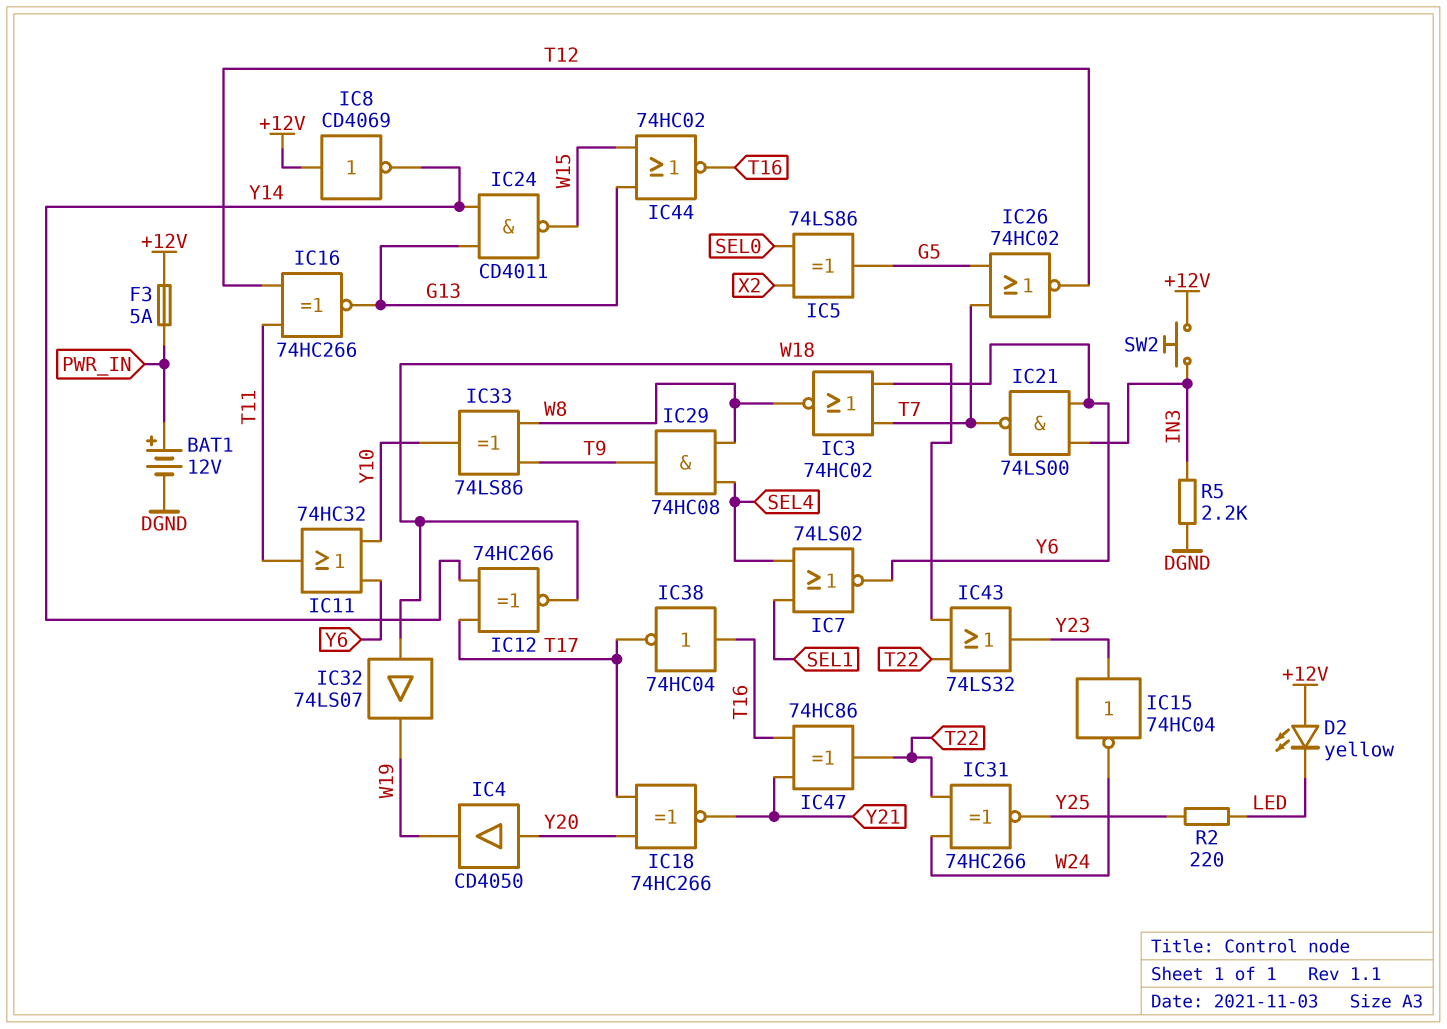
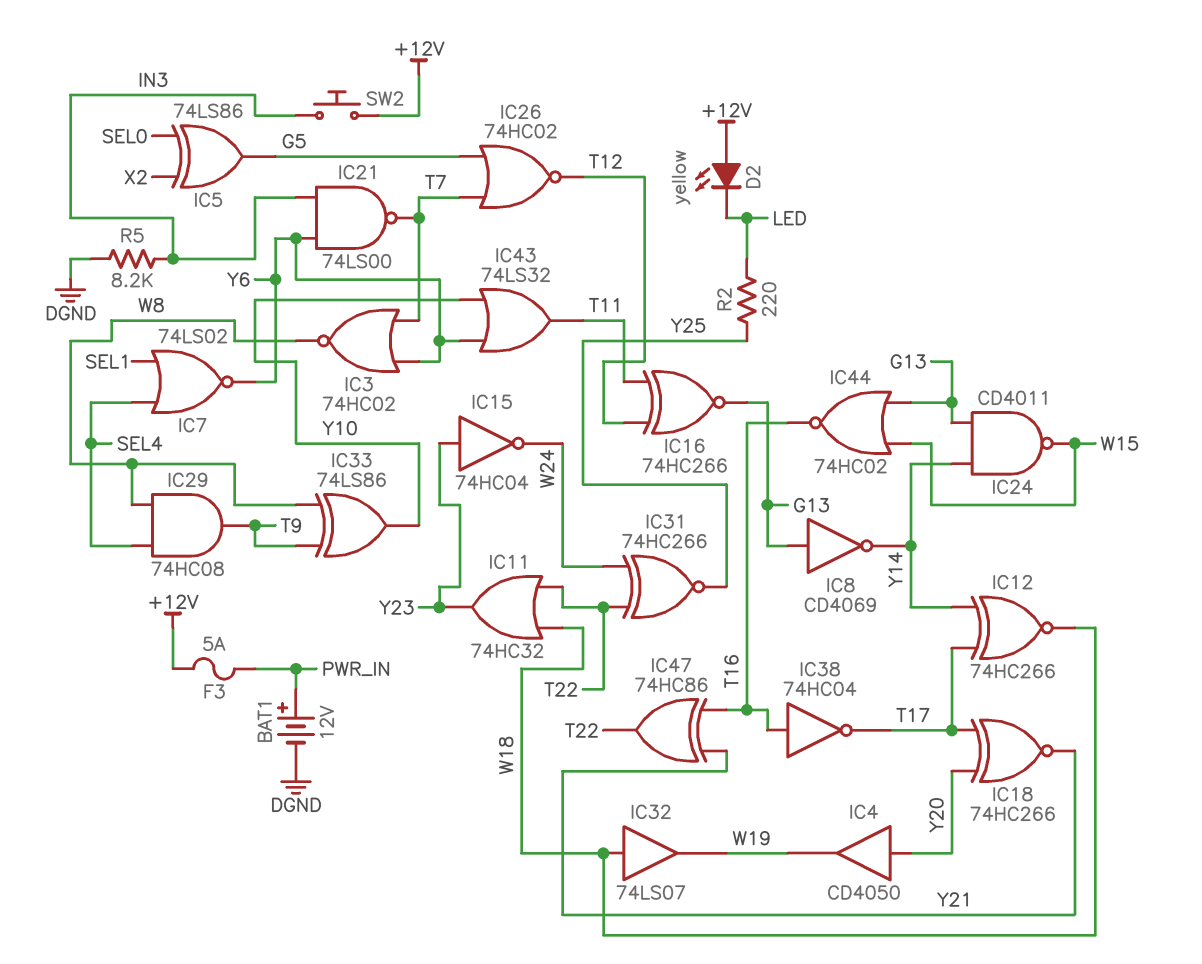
IC8: NOT CD4069 (in +12V, out Y14) -> NOT CD4069 (in G13, out Y14)
IC11: OR 74HC32 (in Y6, in Y10, out T11) -> OR 74HC32 (in T22, in W18, out Y23)
IC43: OR 74LS32 (in T22, in W18, out Y23) -> OR 74LS32 (in Y6, in Y10, out T11)
R5: 2.2k (DGND, IN3) -> 8.2k (DGND, IN3)

